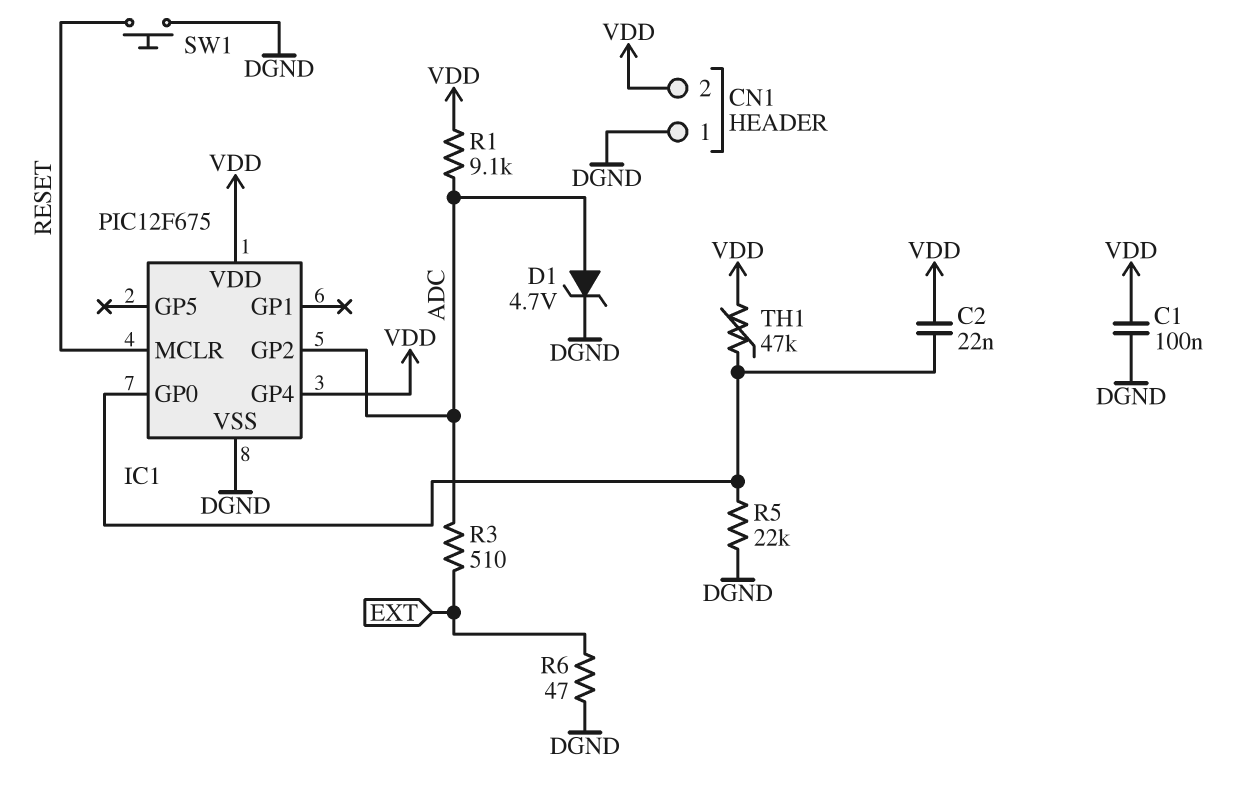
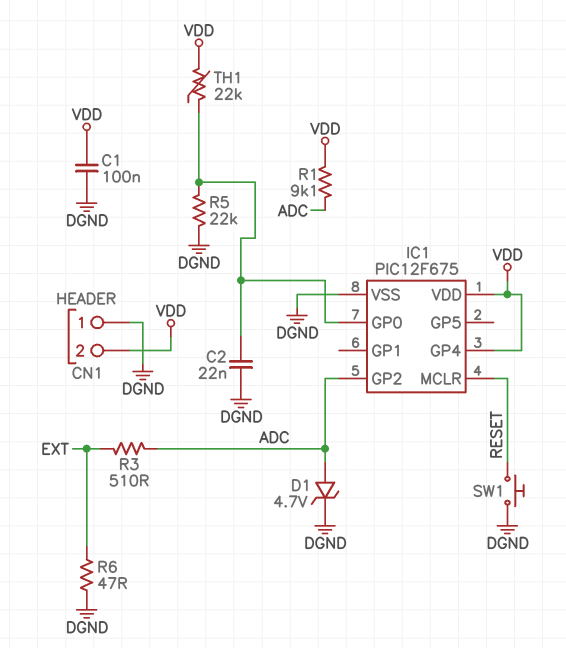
C2: 22nF (IC1/GP0, VDD) -> 22nF (DGND, IC1/GP0)
TH1: 47k (IC1/GP0, VDD) -> 22k (IC1/GP0, VDD)

